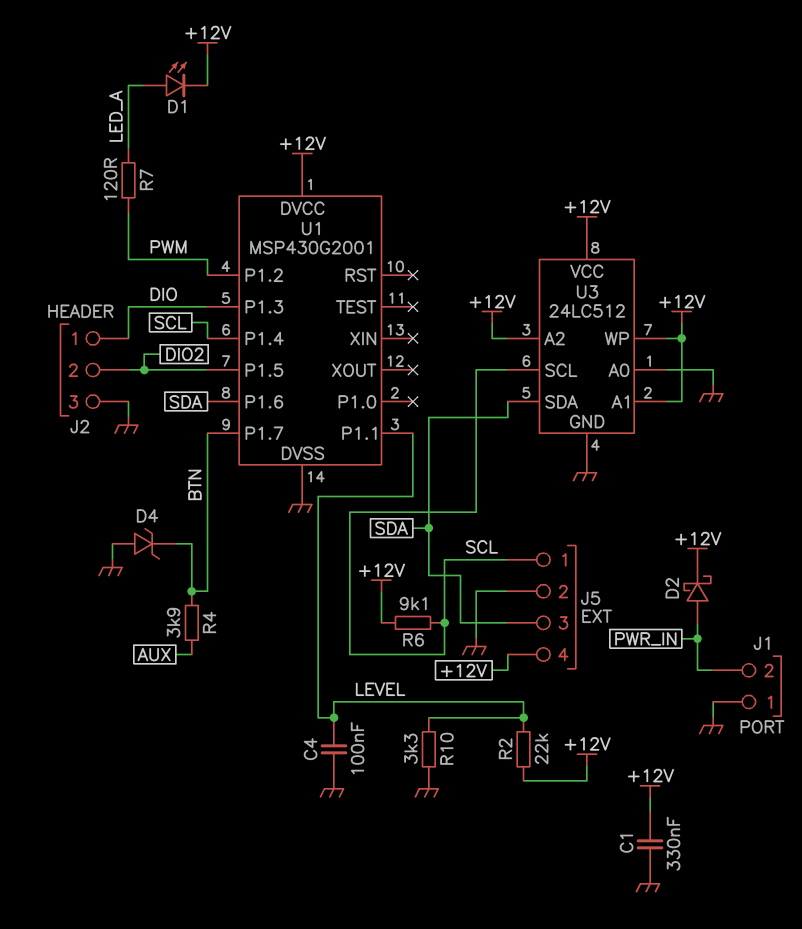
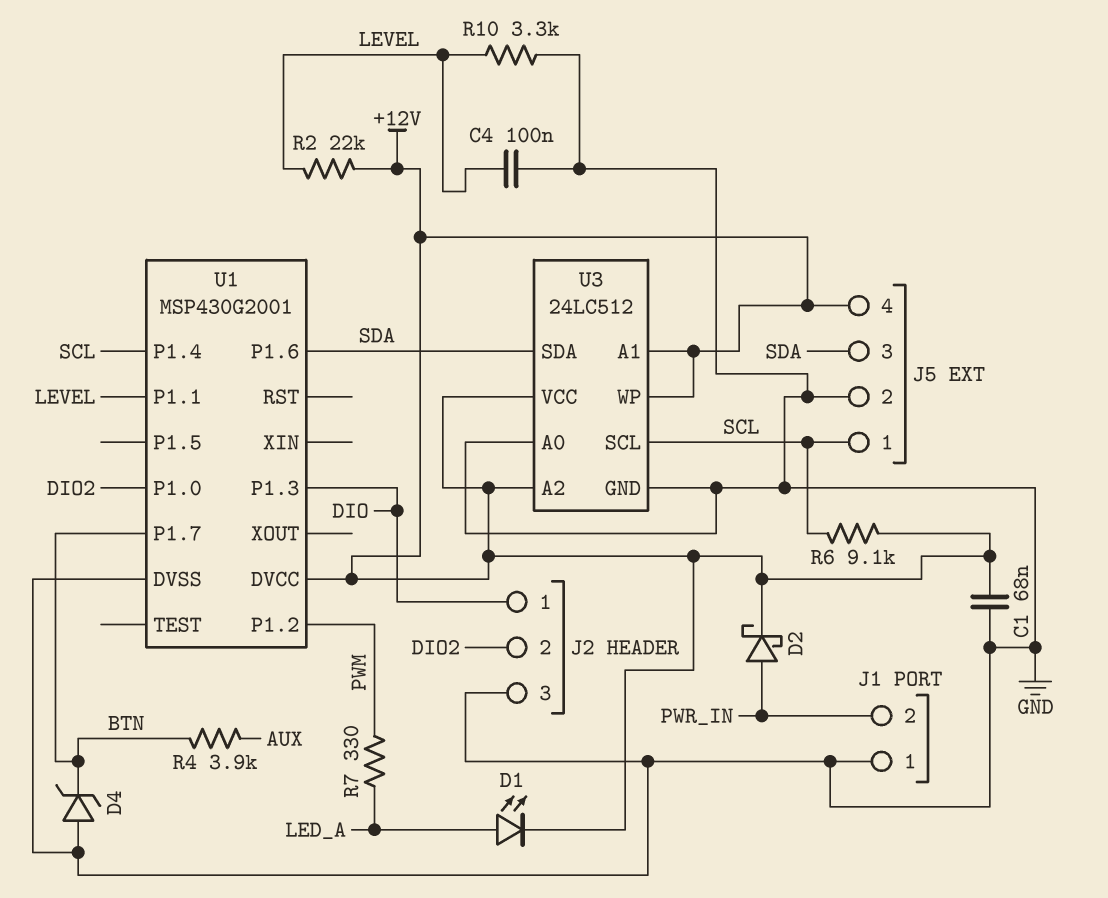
C1: 330nF (+12V, GND) -> 68nF (+12V, GND)
R7: 120 (LED_A, PWM) -> 330 (LED_A, PWM)
U1 pin P1.0: none -> DIO2
U1 pin P1.5: DIO2 -> none

